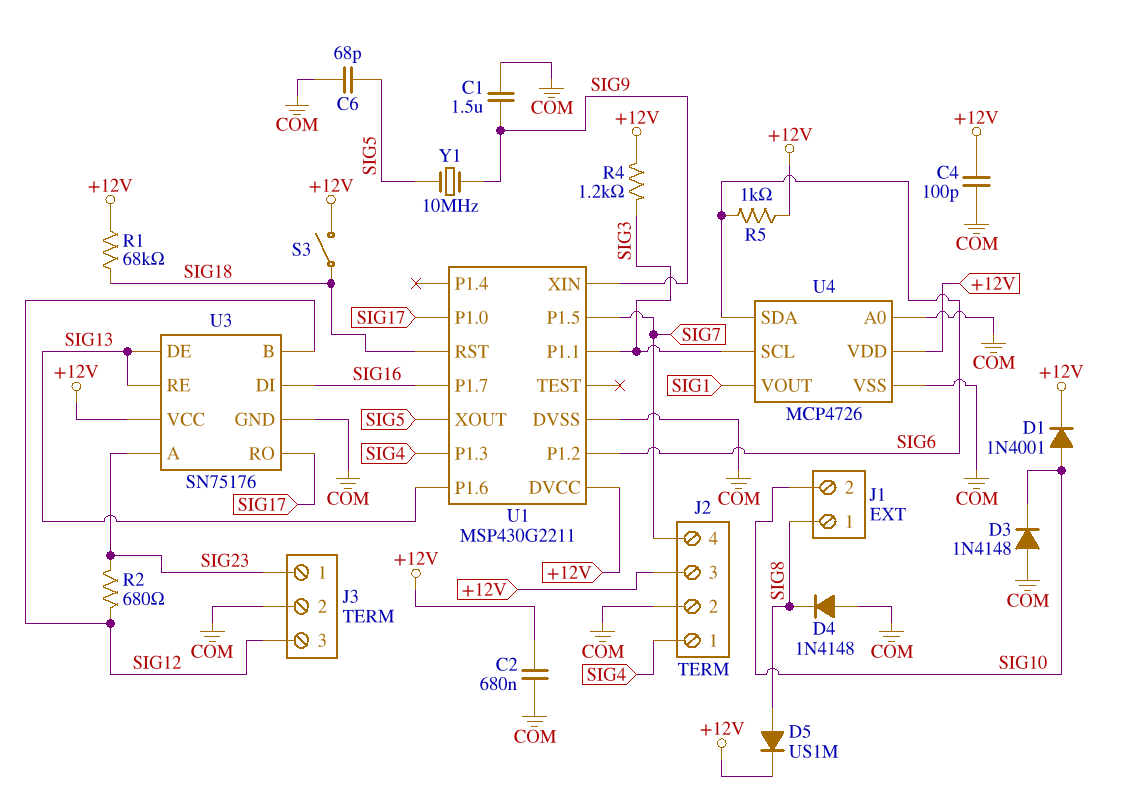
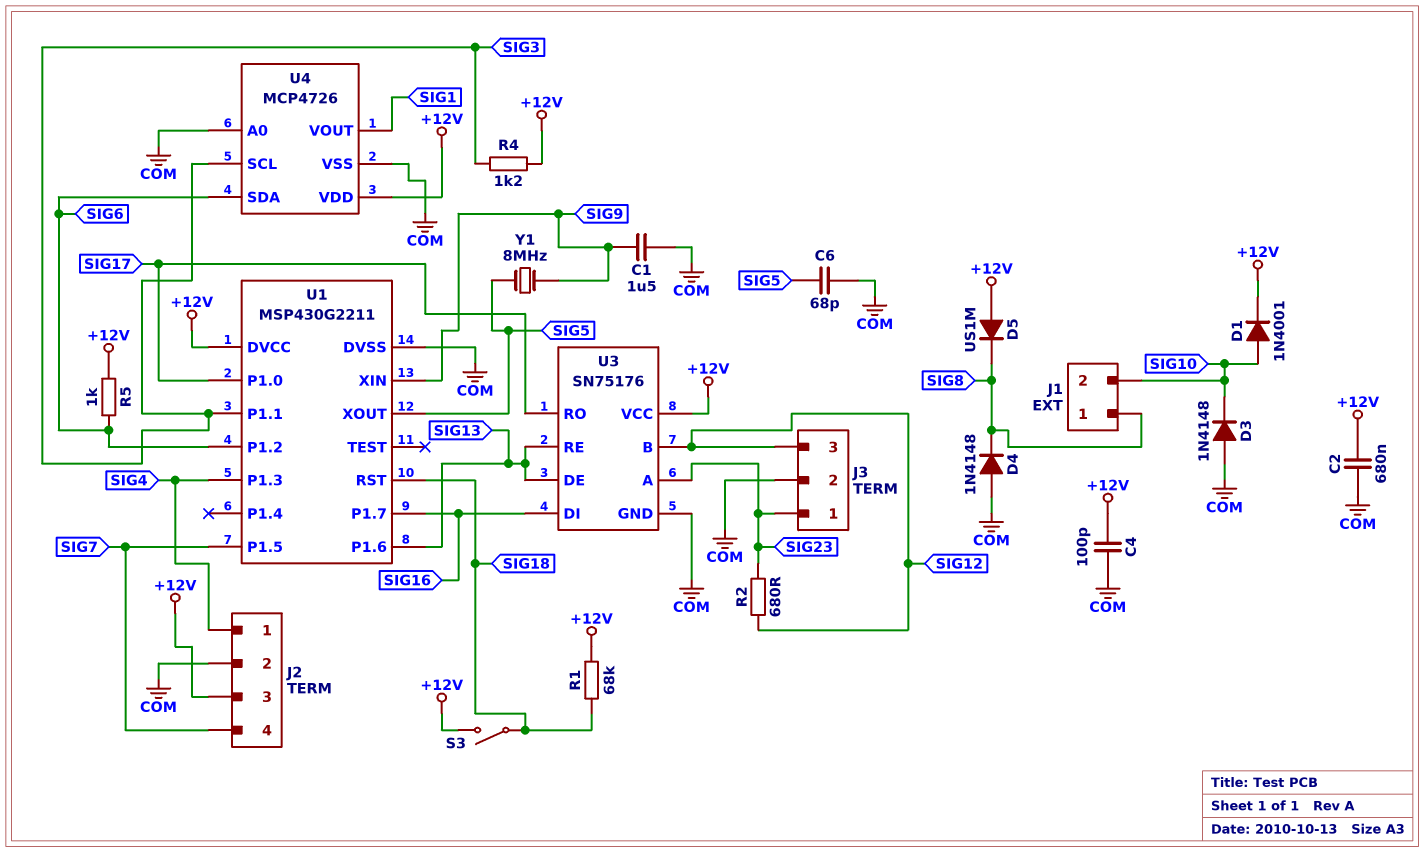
D5: diode US1M (A SIG8, K +12V) -> diode US1M (A +12V, K SIG8)
Y1: 10MHz (SIG5, SIG9) -> 8MHz (SIG5, SIG9)

